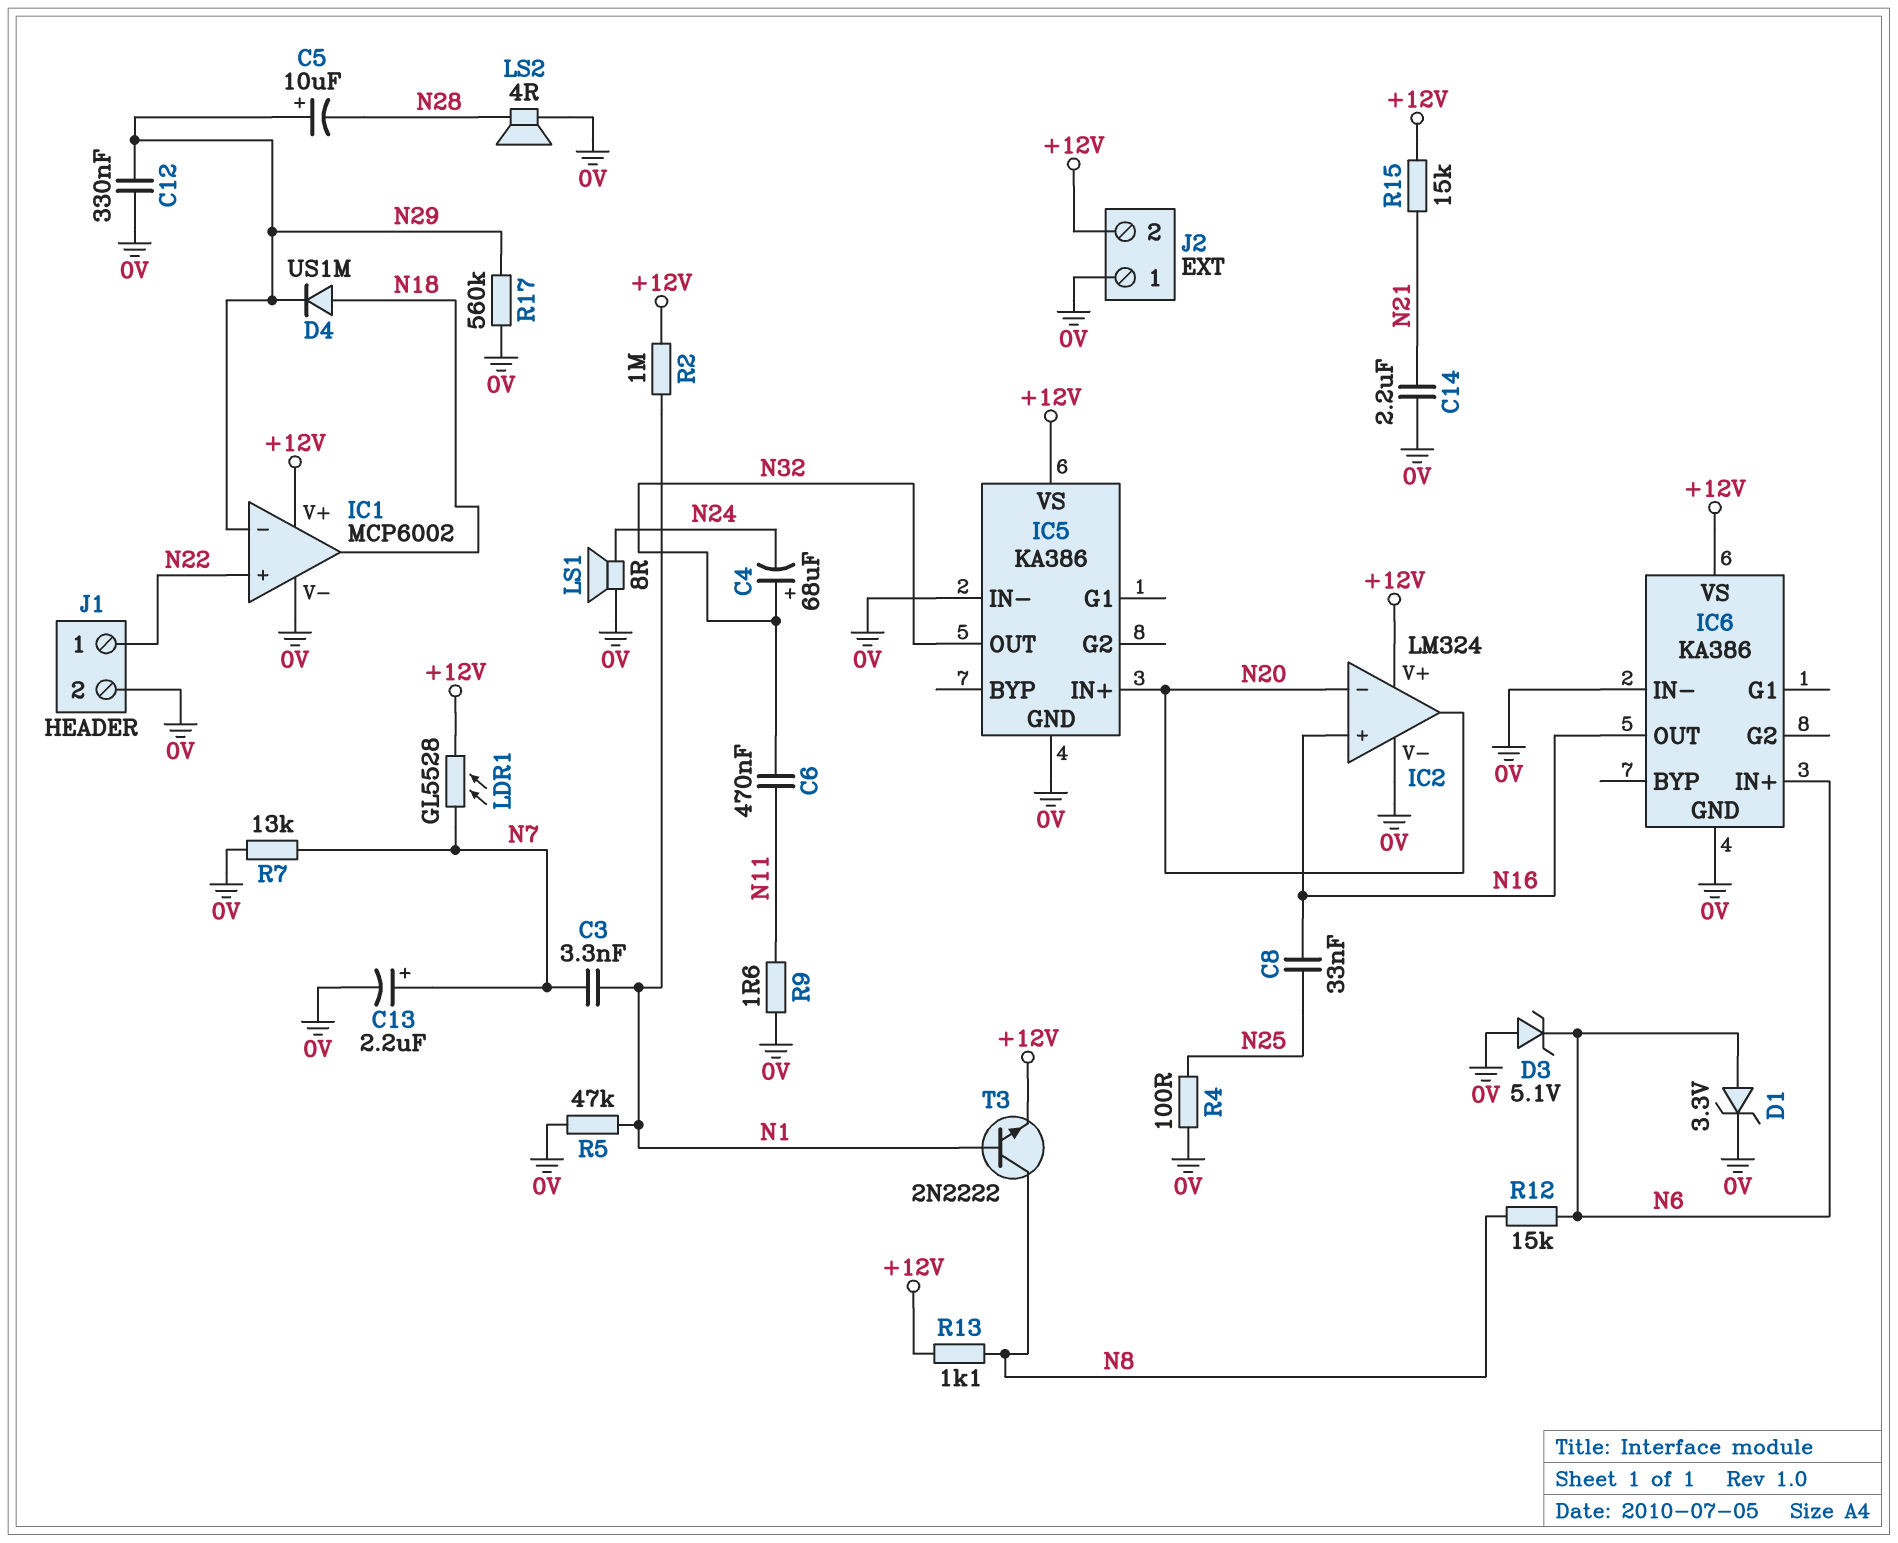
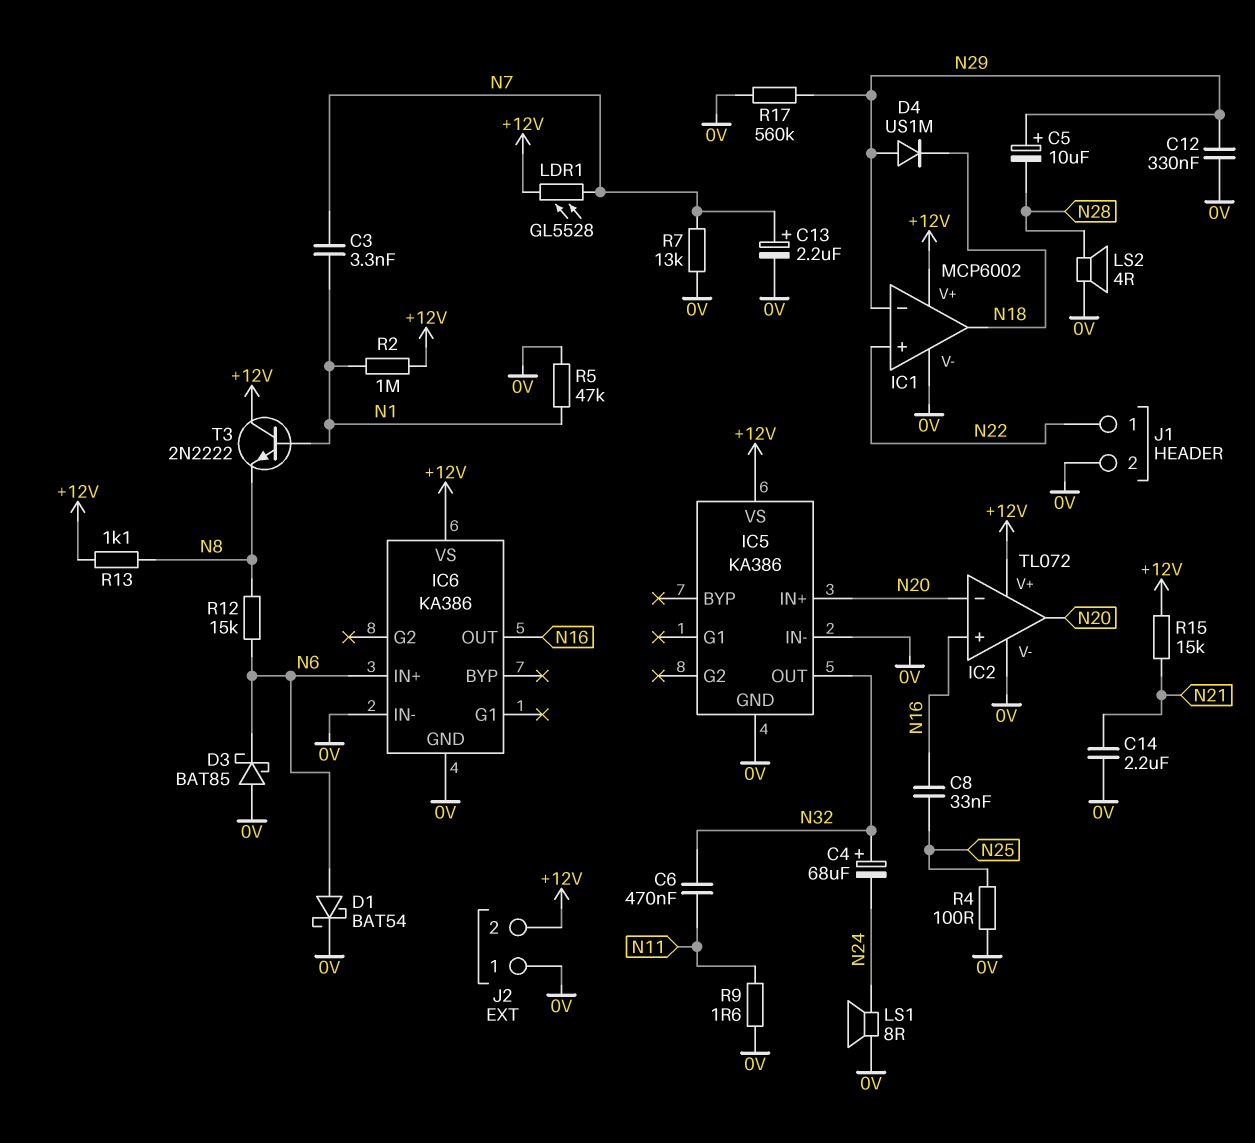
D1: zener 3.3V (A N6, K 0V) -> schottky BAT54 (A N6, K 0V)
D3: zener 5.1V (A 0V, K N6) -> schottky BAT85 (A 0V, K N6)
D4: diode US1M (A N18, K N29) -> diode US1M (A N29, K N18)
IC2: LM324 -> TL072
T3: NPN 2N2222 (B N1, C N8, E +12V) -> NPN 2N2222 (B N1, C +12V, E N8)

